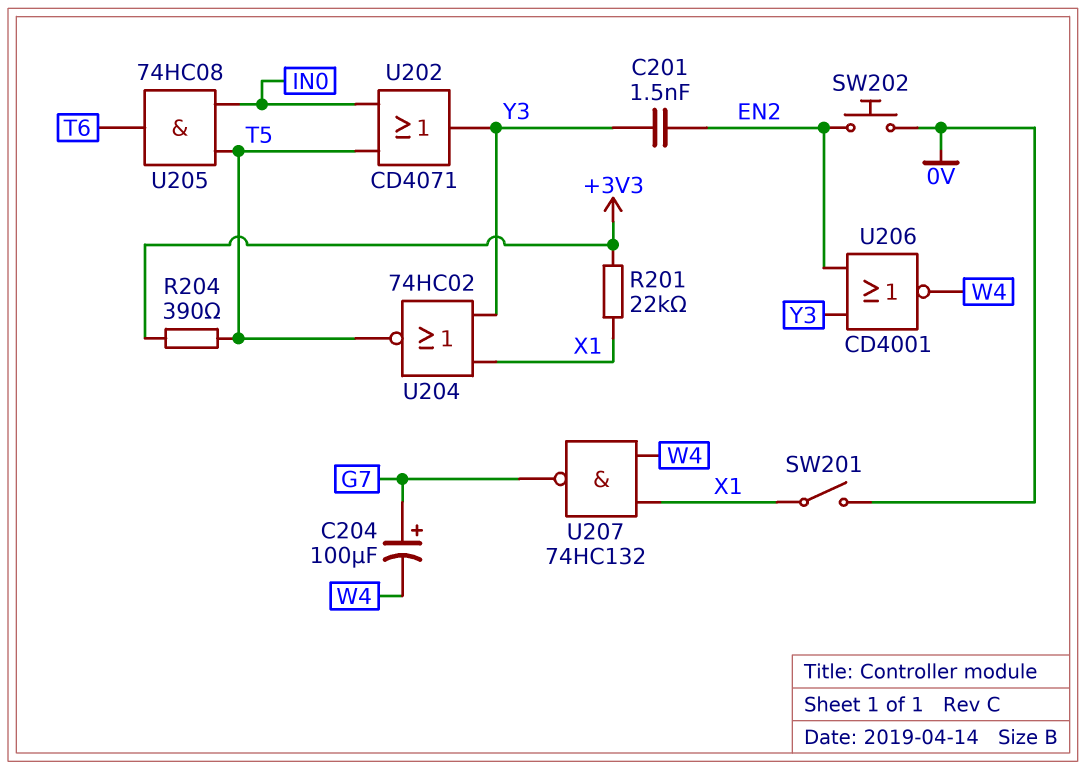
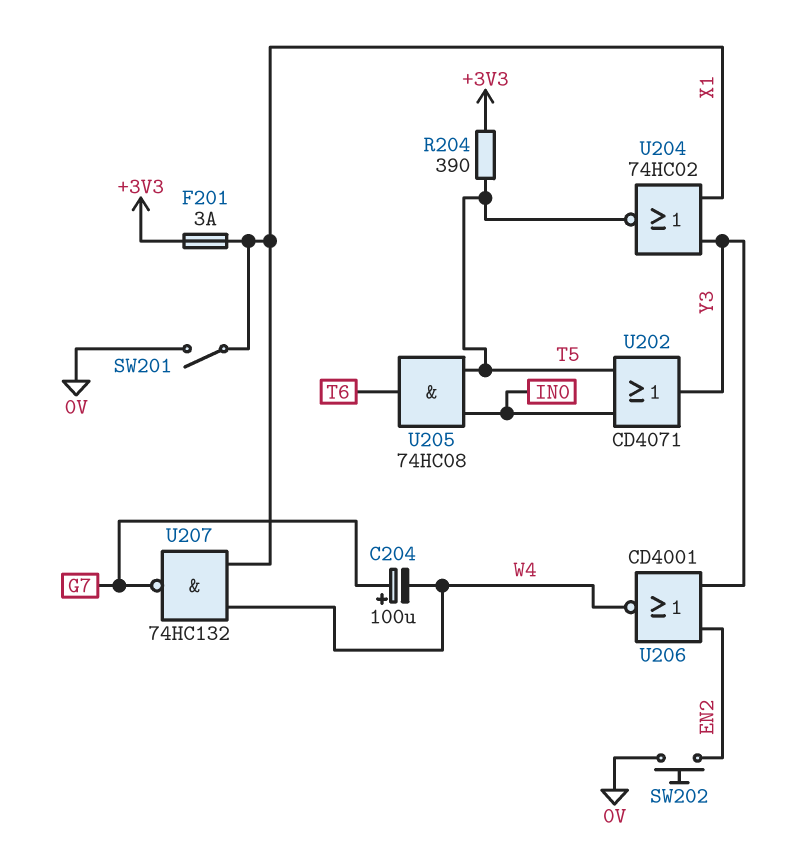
C201: 1.5nF (EN2, Y3) -> none
F201: none -> 3A (+3V3, X1)
R201: 22k (+3V3, X1) -> none

